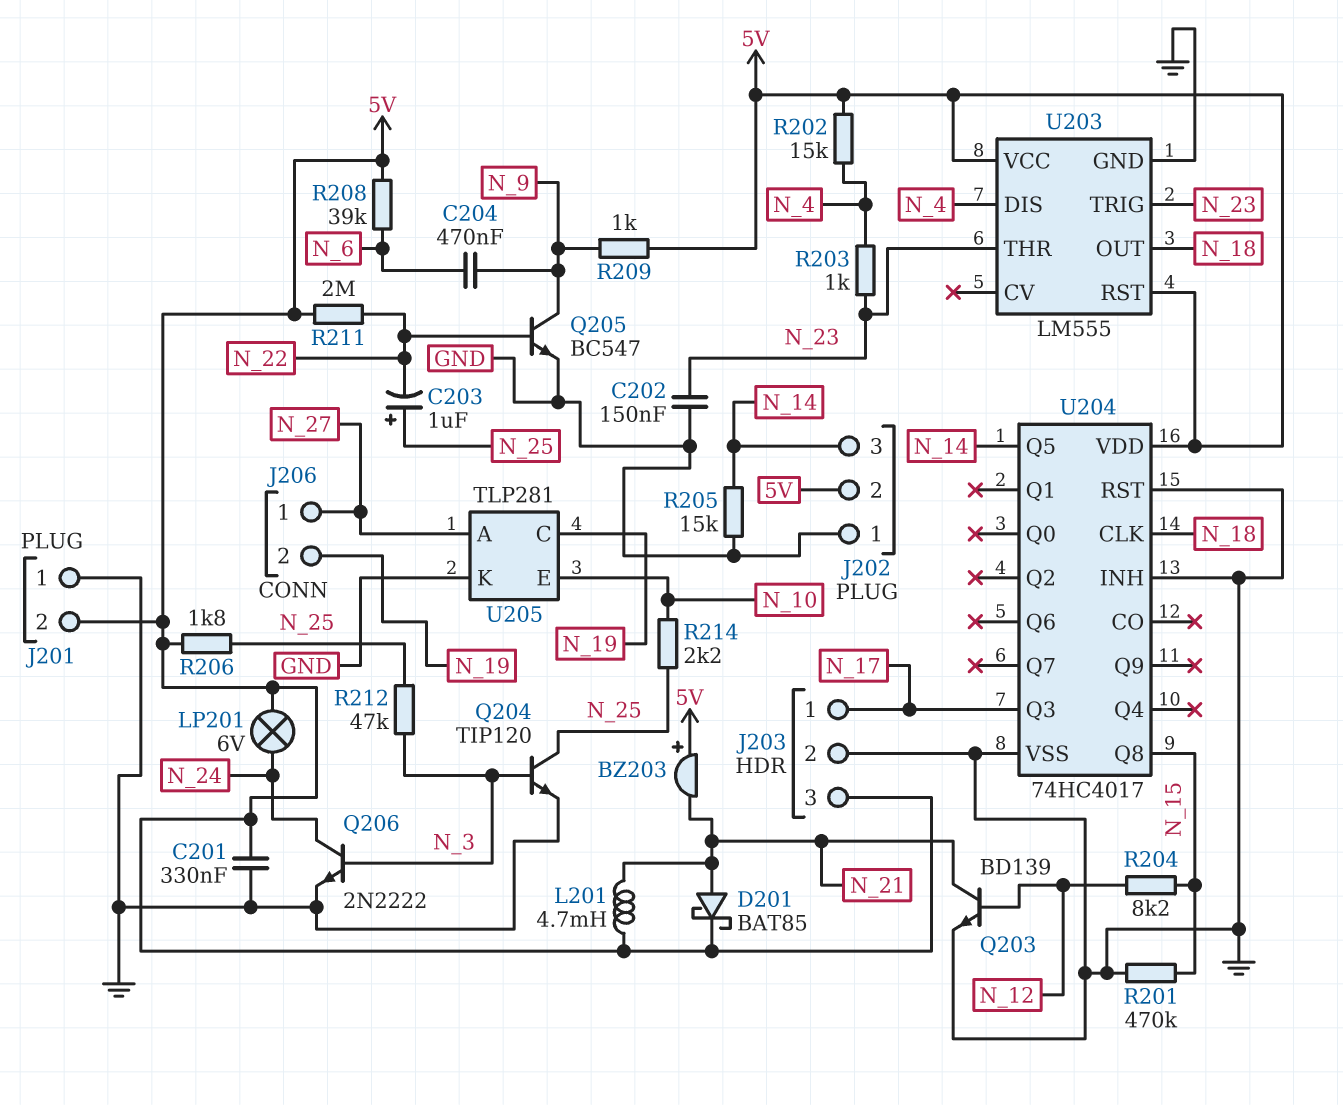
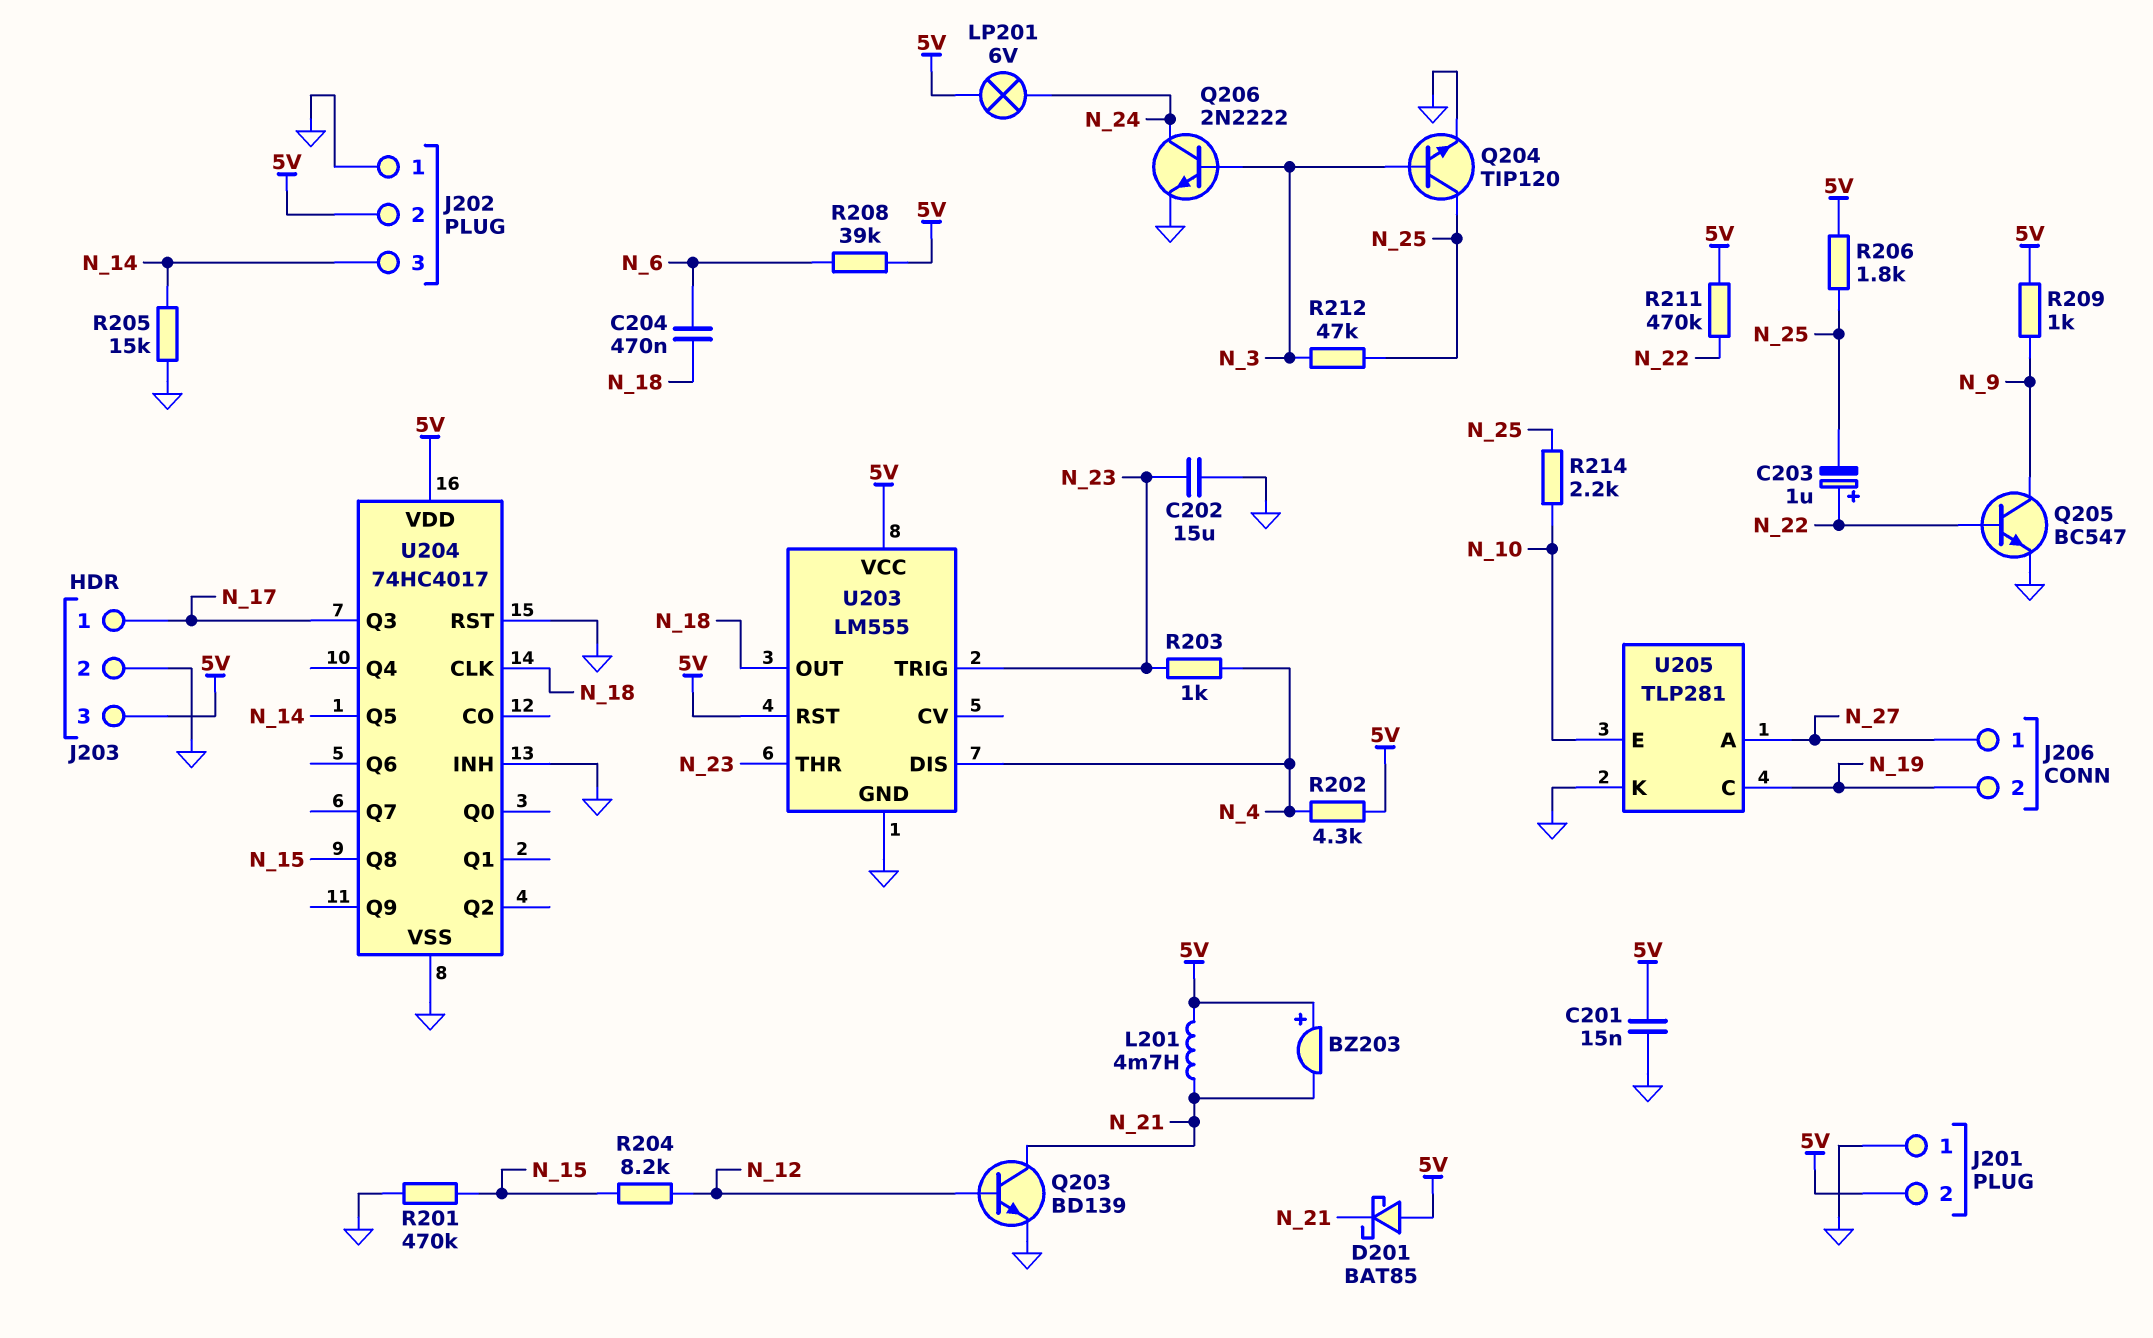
C201: 330nF (5V, GND) -> 15nF (5V, GND)
C202: 150nF (GND, N_23) -> 15uF (GND, N_23)
C203: 1uF (plus N_25, minus N_22) -> 1uF (plus N_22, minus N_25)
C204: 470nF (N_6, N_9) -> 470nF (N_6, N_18)
D201: schottky BAT85 (A N_21, K 5V) -> schottky BAT85 (A 5V, K N_21)
R202: 15k (5V, N_4) -> 4.3k (5V, N_4)
R211: 2M (5V, N_22) -> 470k (5V, N_22)

